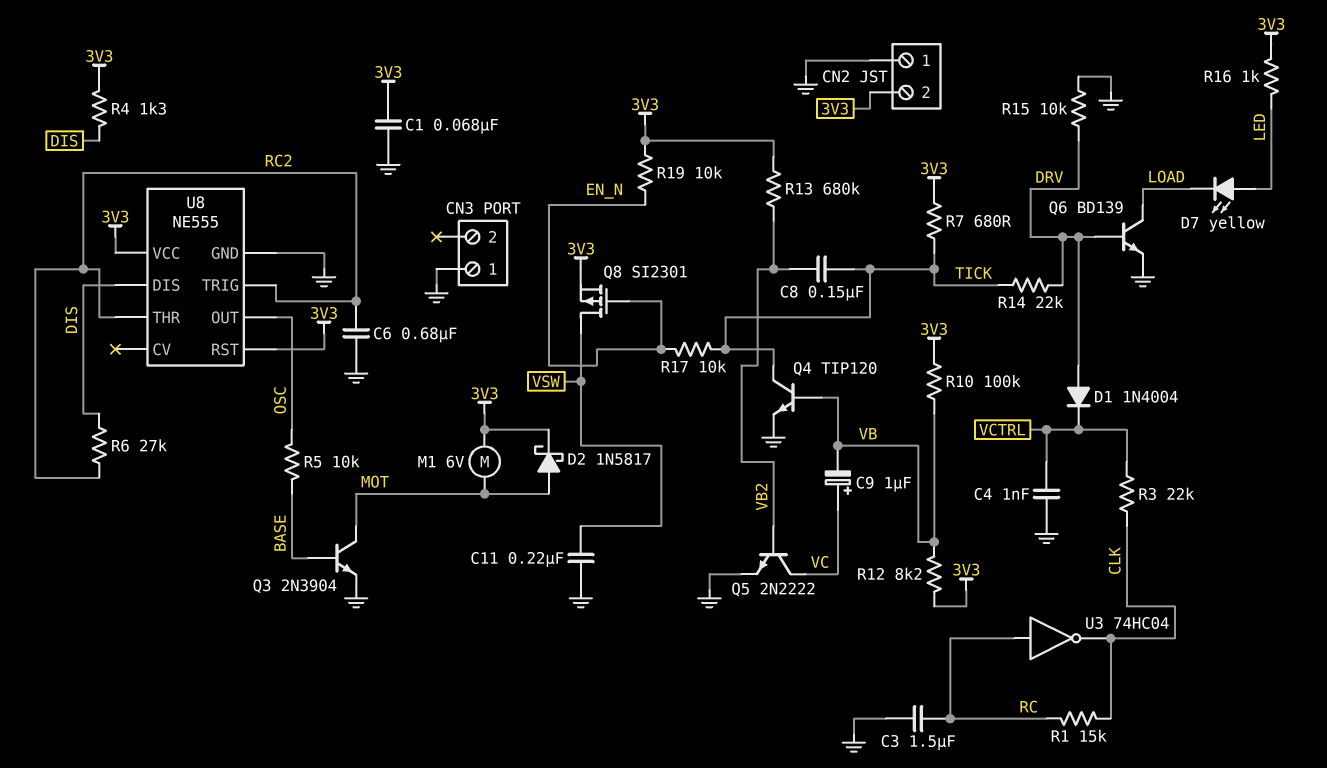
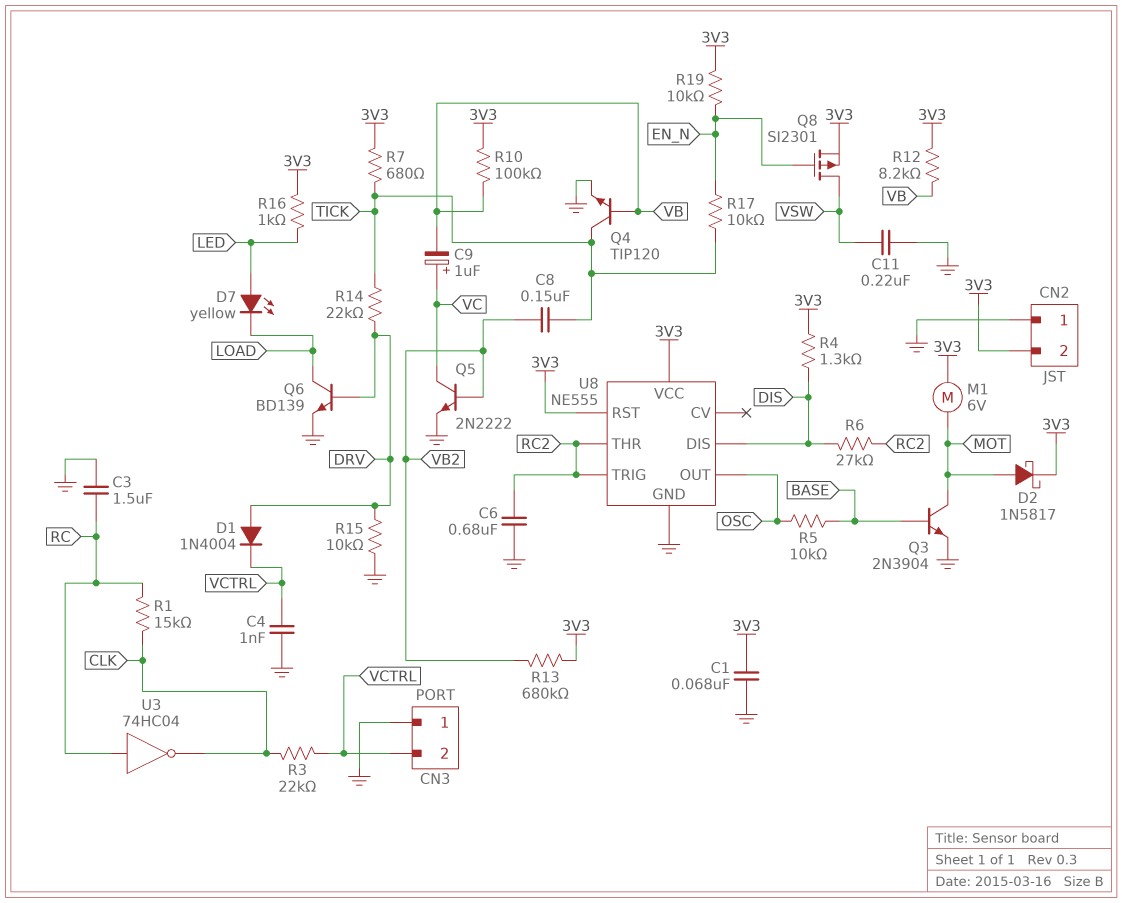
CN3 pin 2: none -> VCTRL

